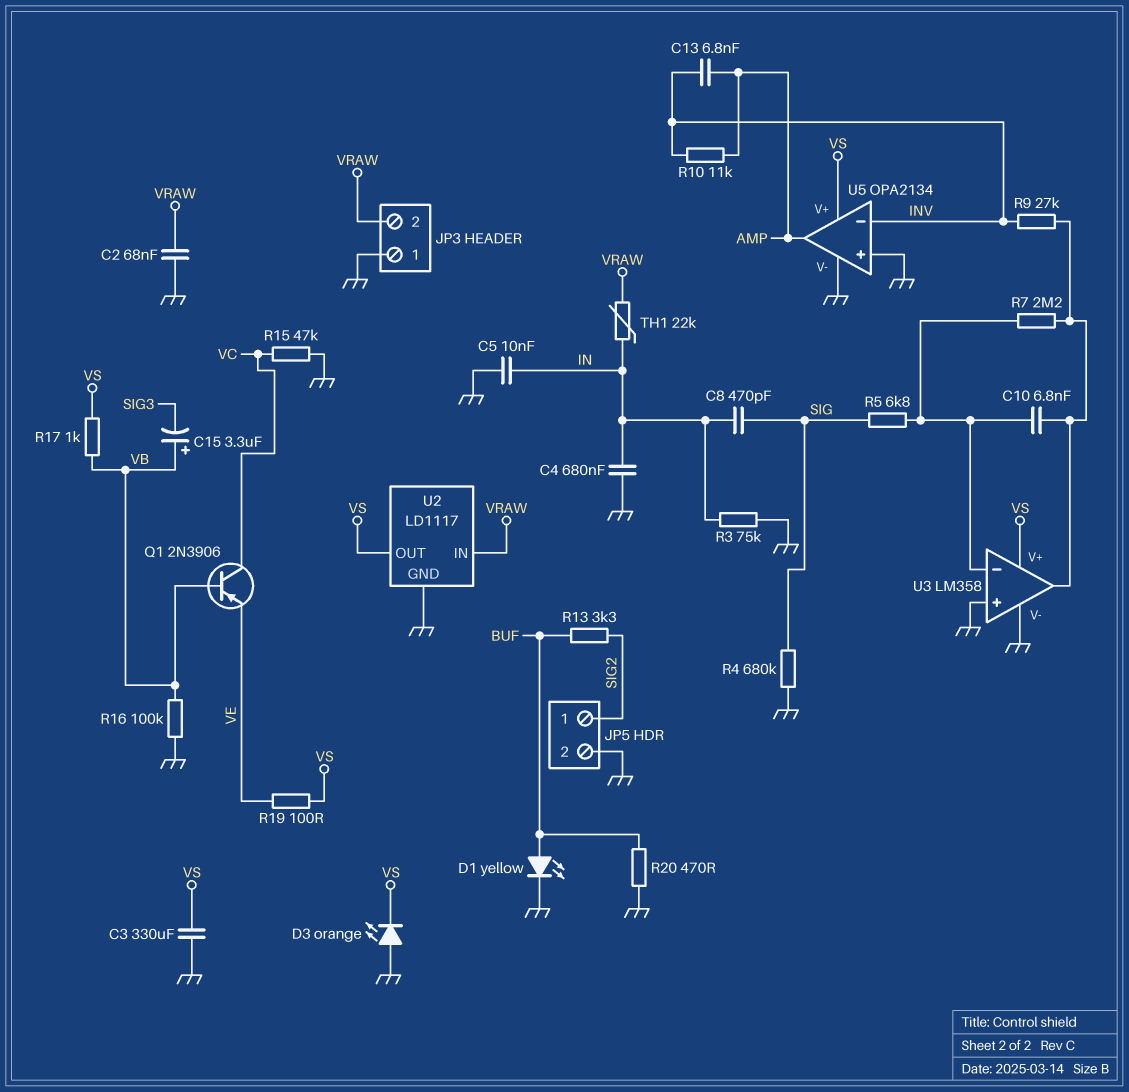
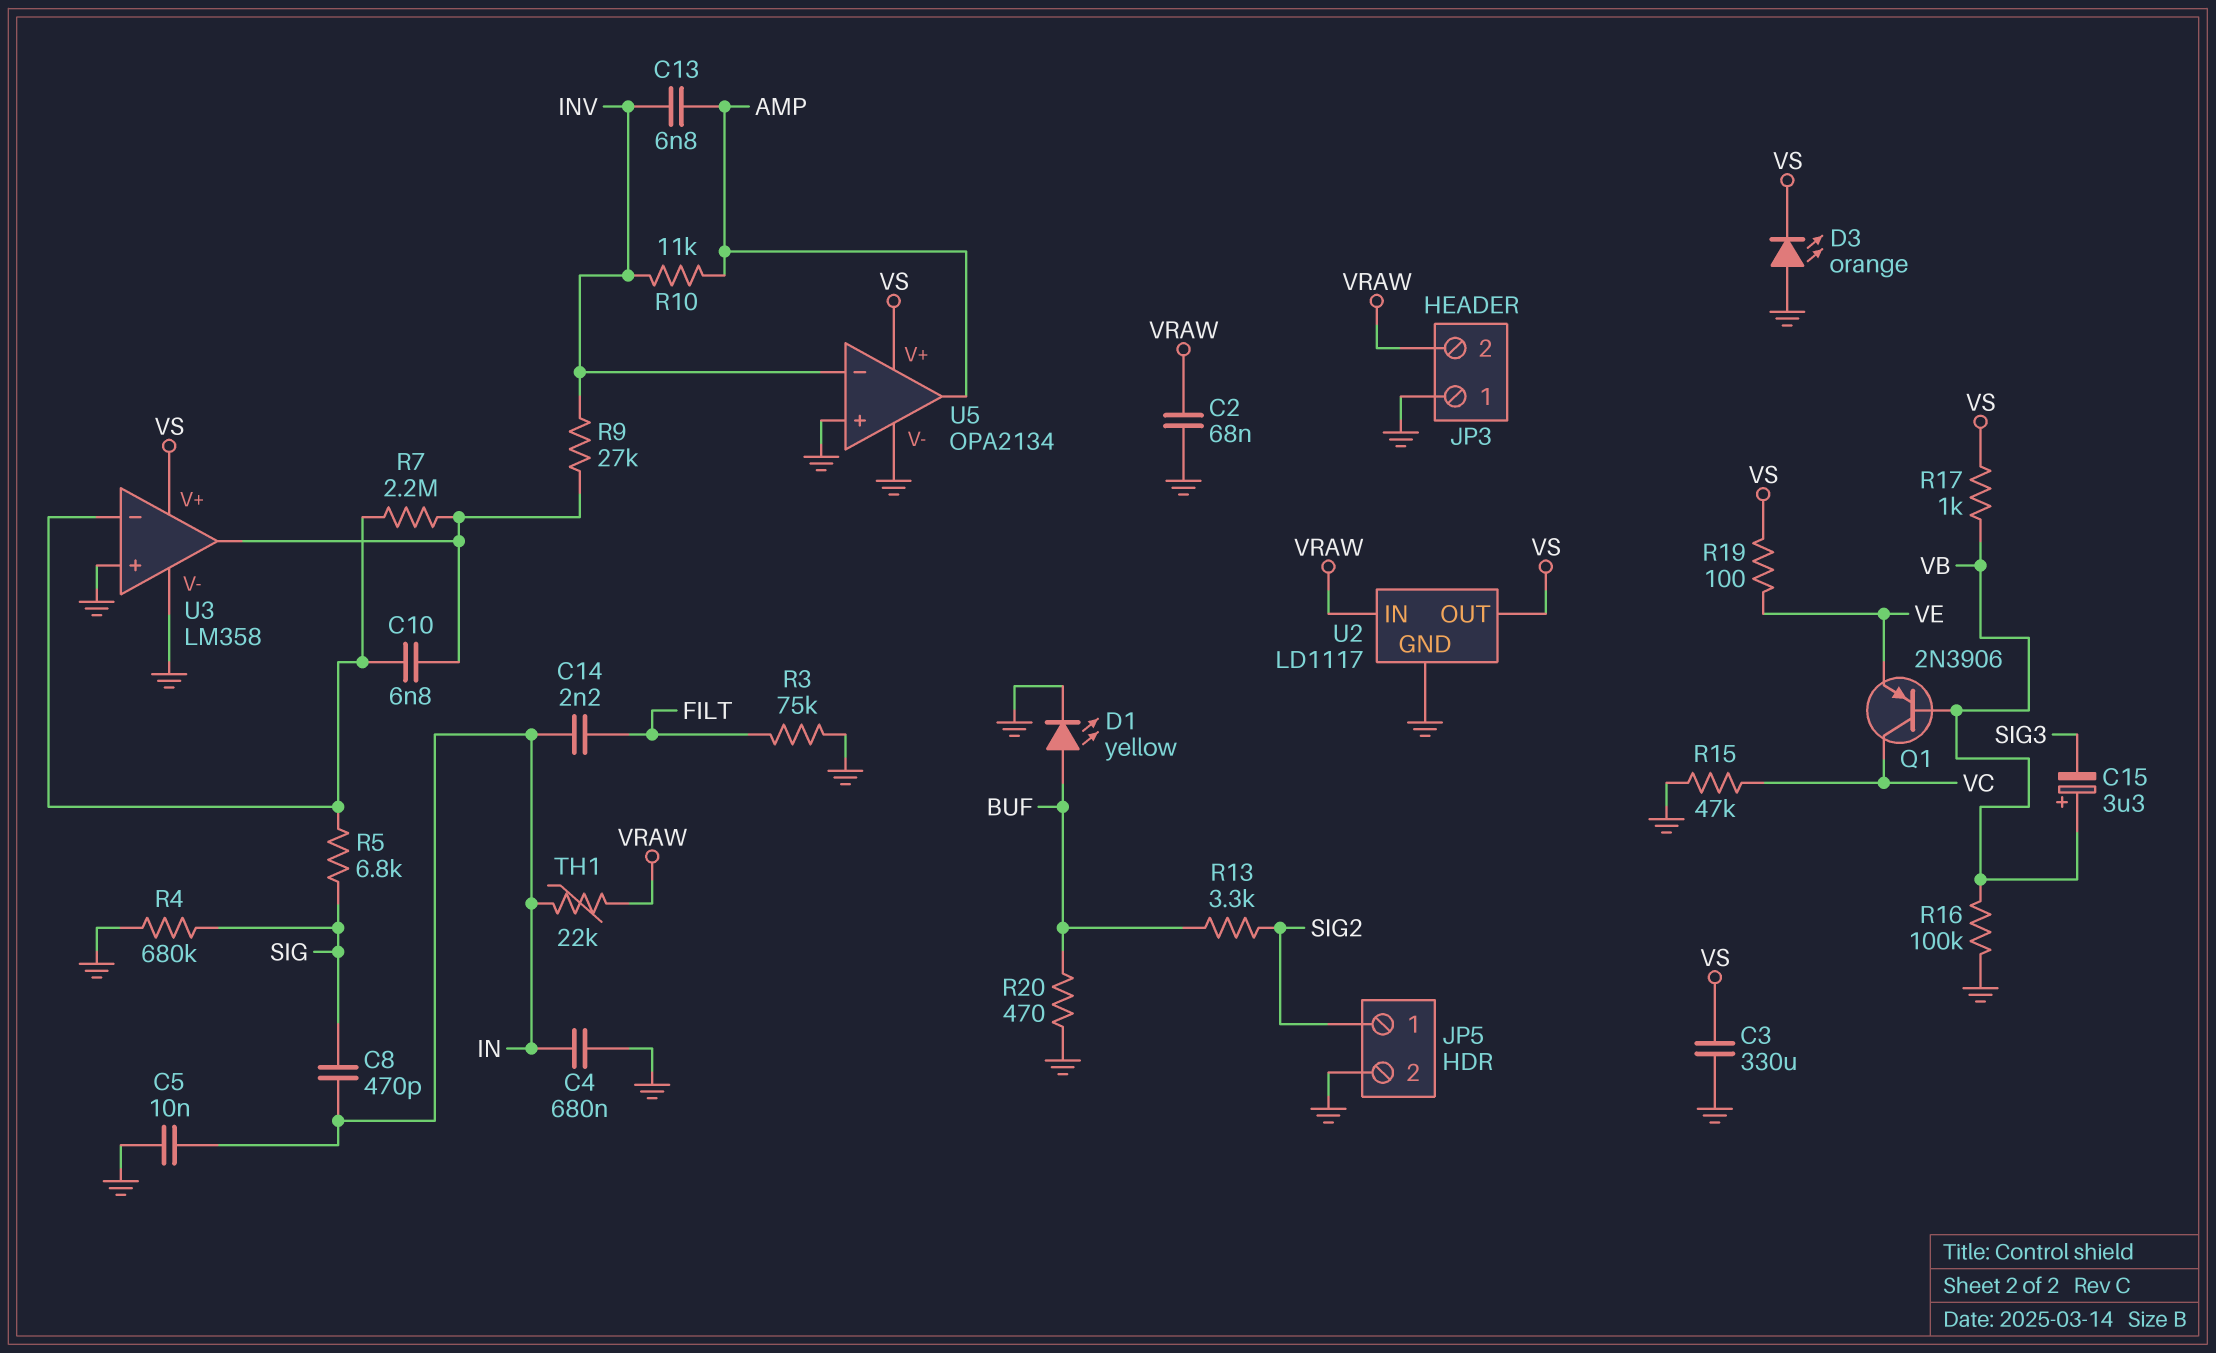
C14: none -> 2.2nF (FILT, IN)
R3: 75k (GND, IN) -> 75k (FILT, GND)

